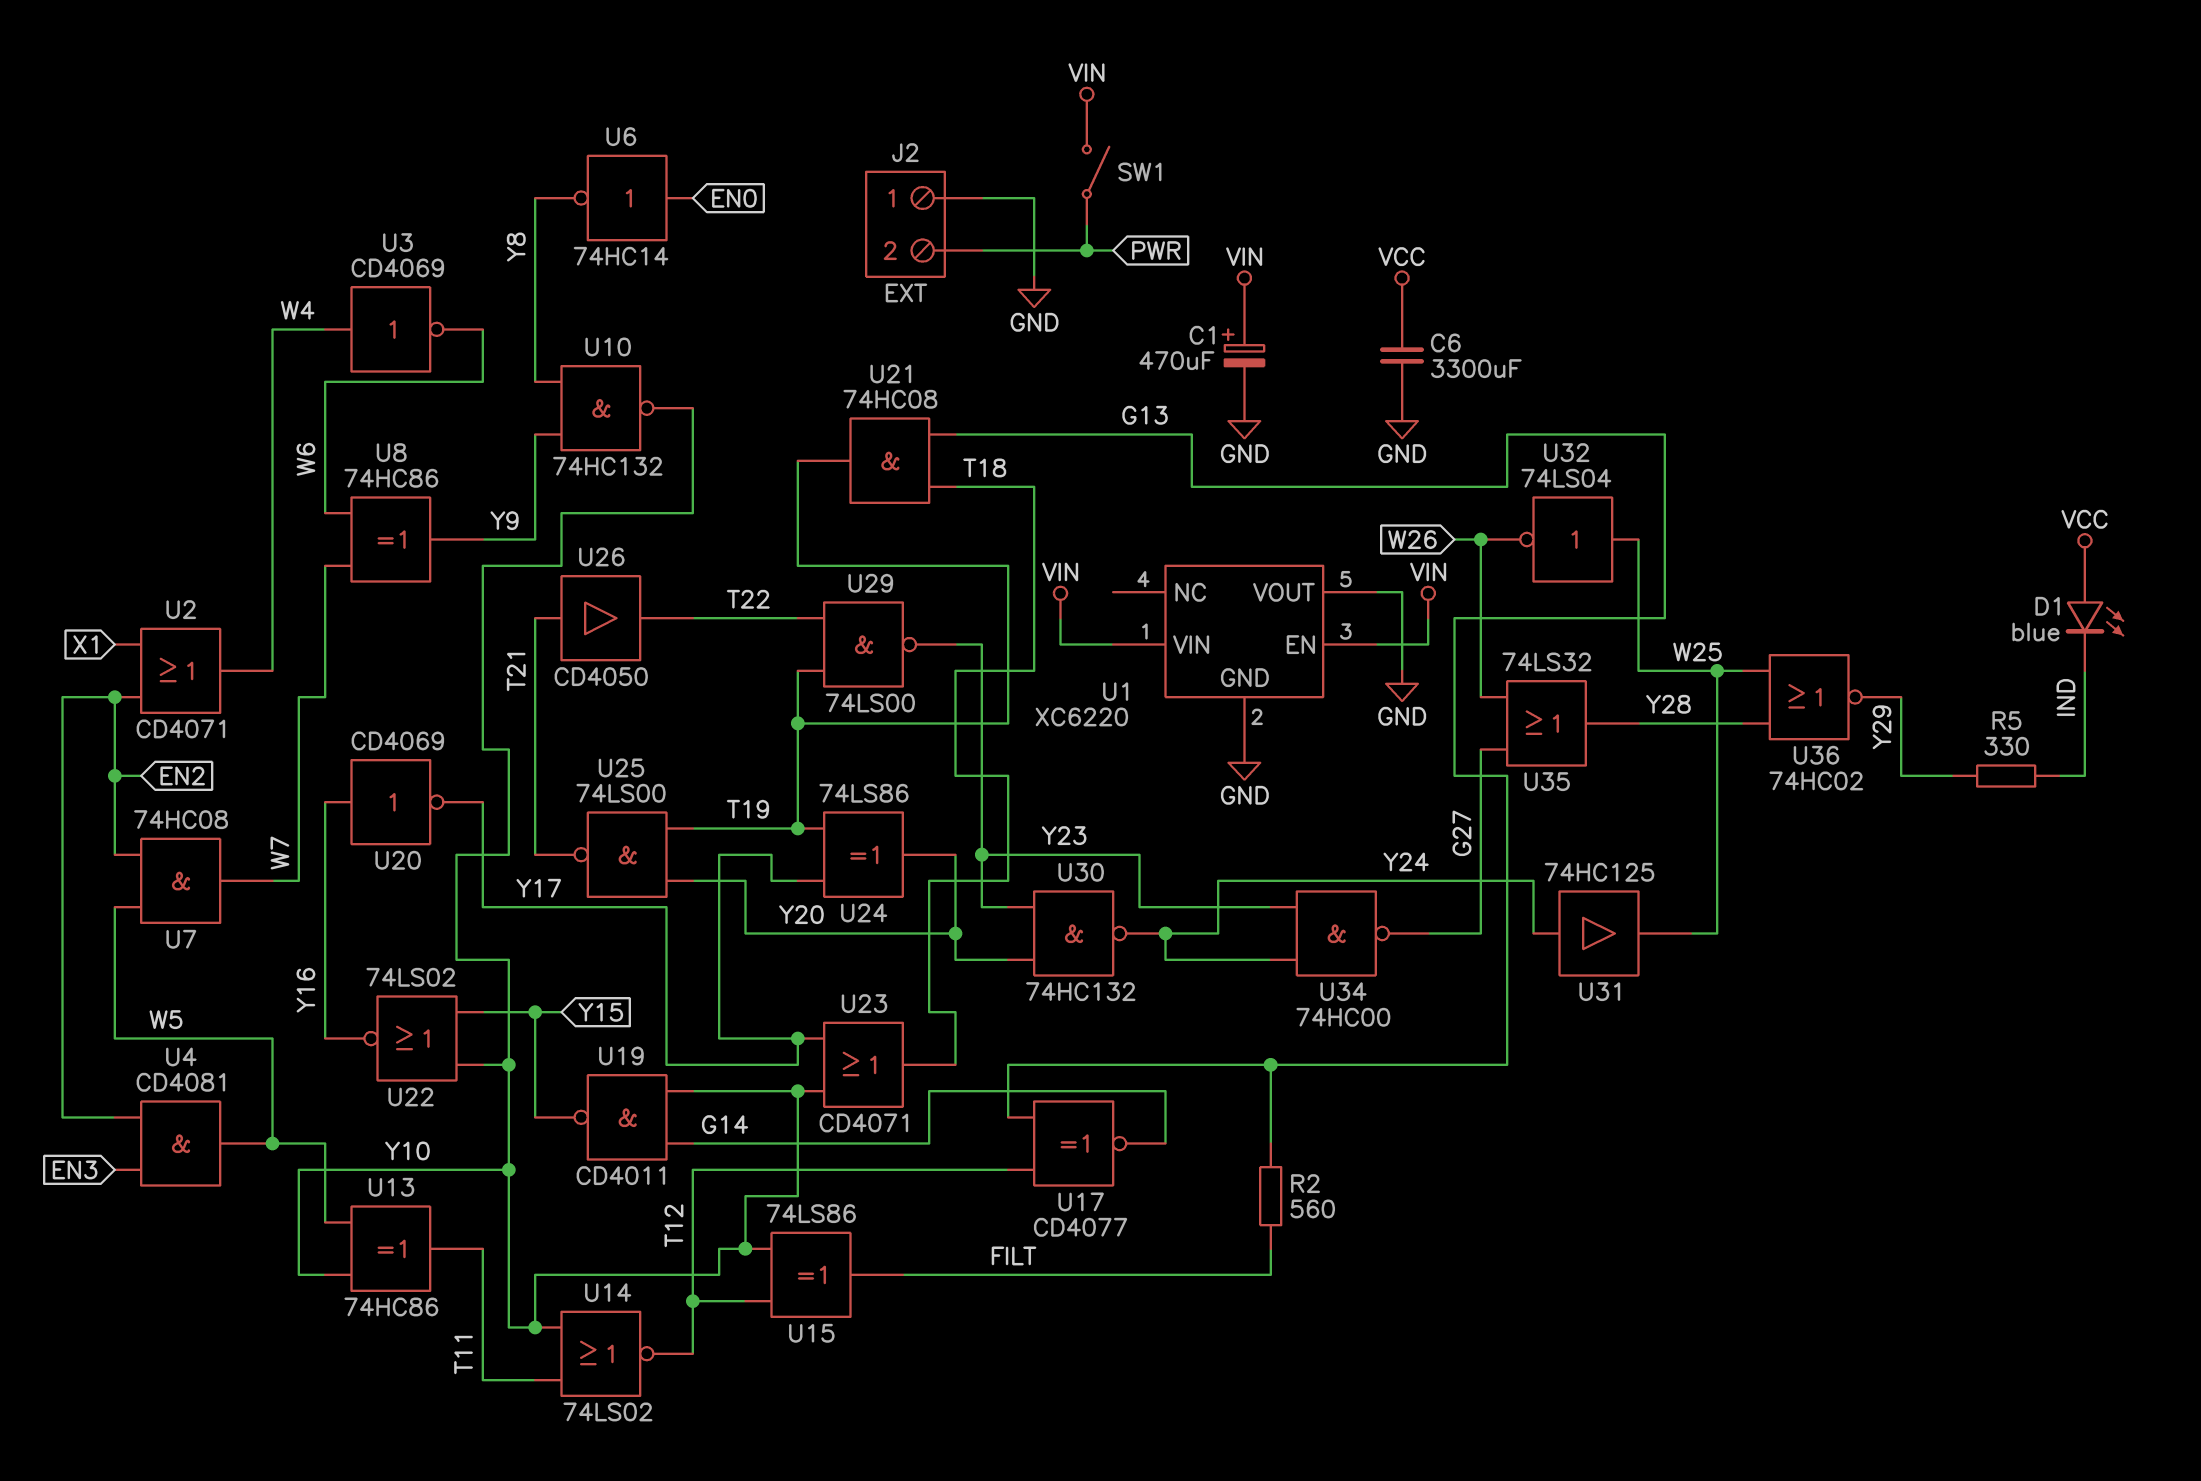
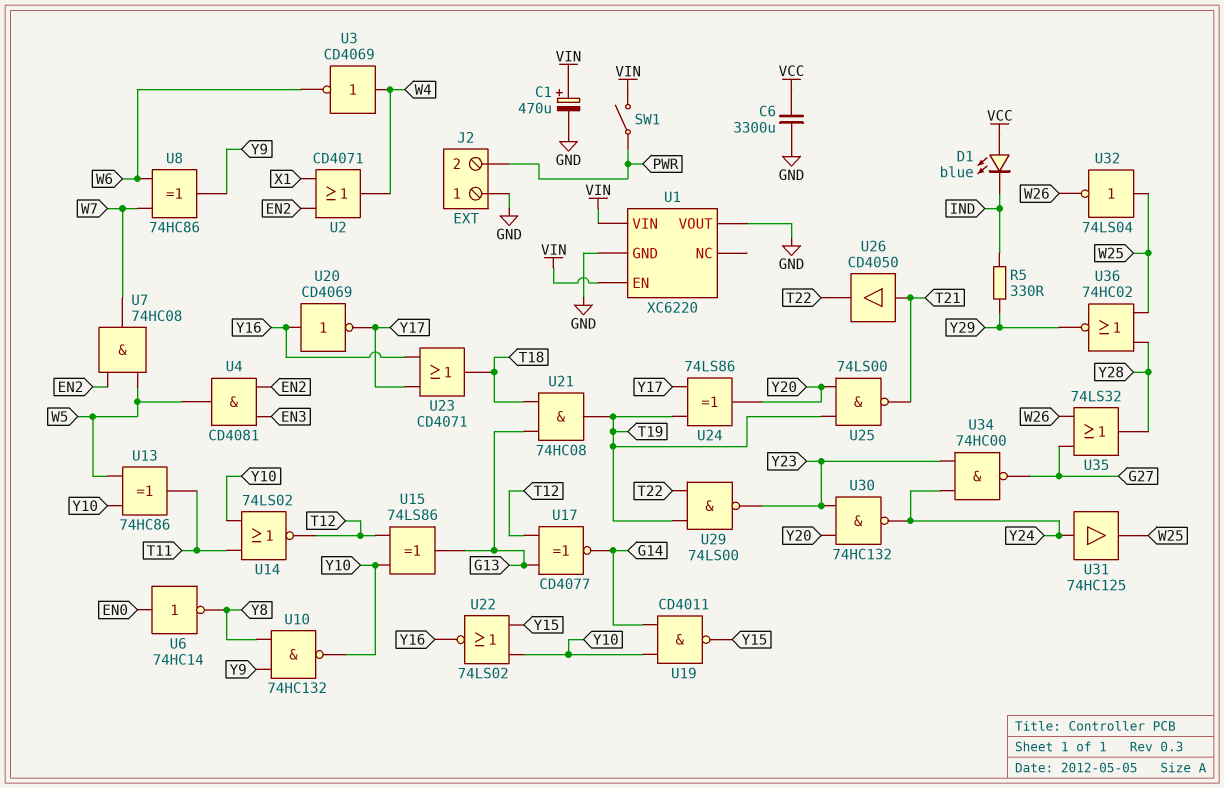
R2: 560 (FILT, G13) -> none
U15: XOR 74LS86 (in T12, in Y10, out FILT) -> XOR 74LS86 (in T12, in Y10, out G13)
U23: OR CD4071 (in Y10, in Y17, out T18) -> OR CD4071 (in Y16, in Y17, out T18)

